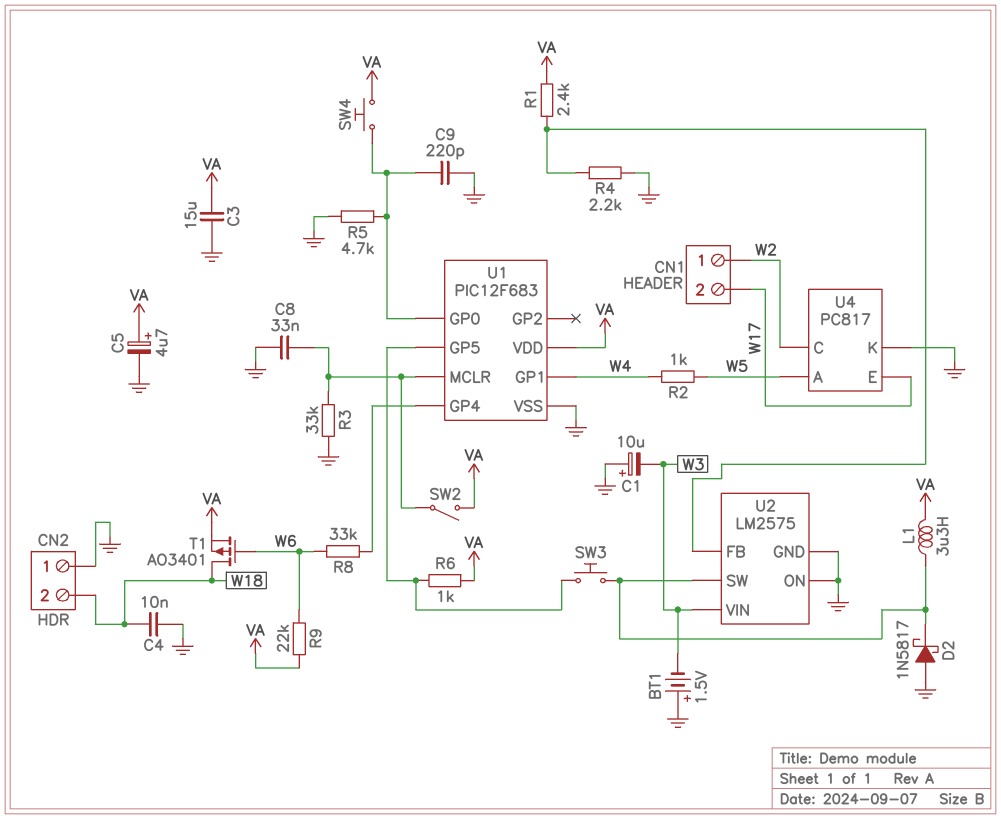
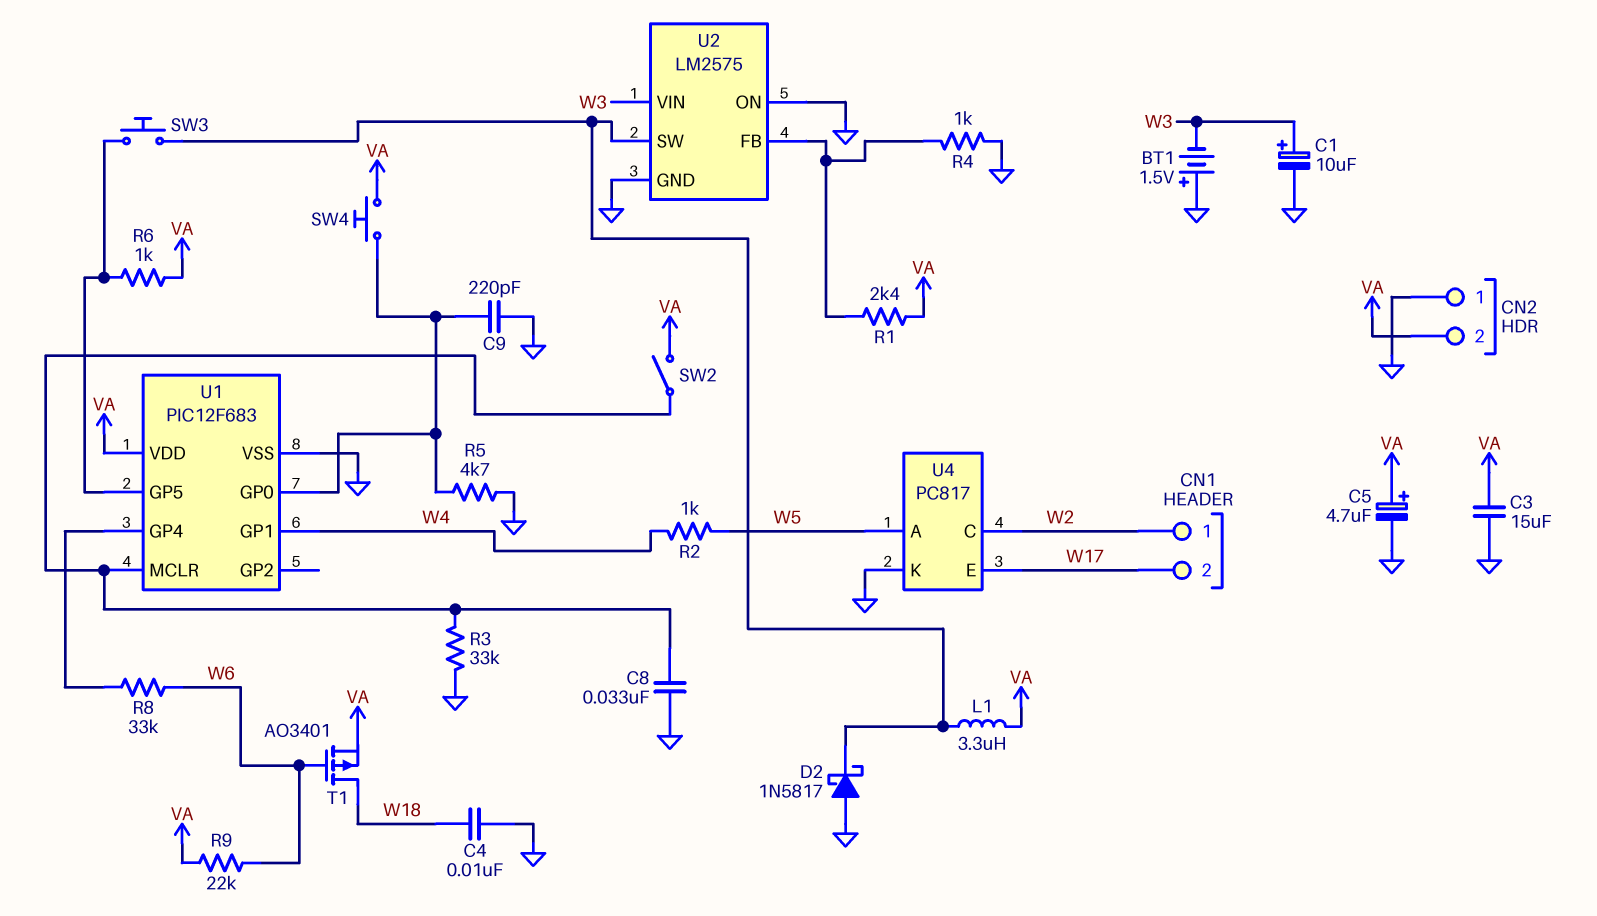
C1: 10uF (plus GND, minus W3) -> 10uF (plus W3, minus GND)
CN2 pin 2: W18 -> VA
R4: 2.2k (GND, U2/FB) -> 1k (GND, U2/FB)

